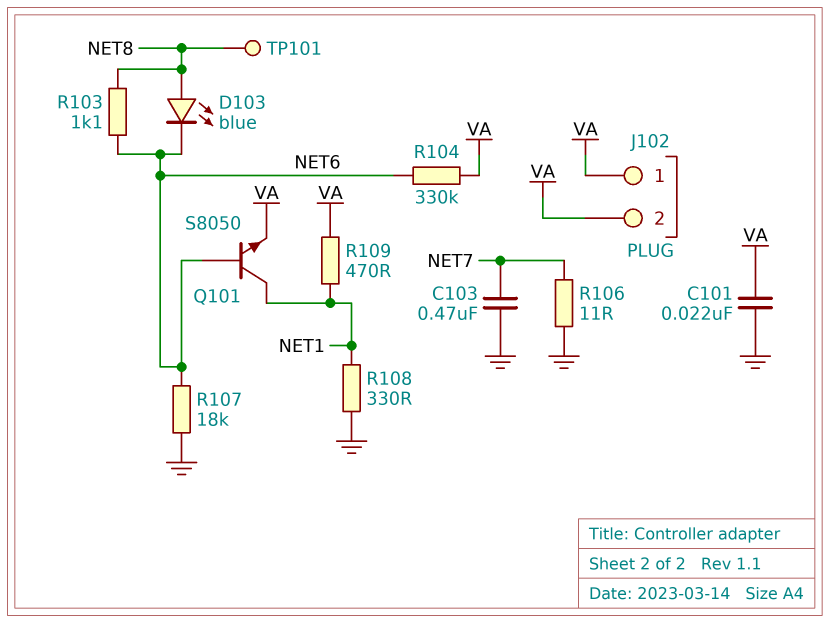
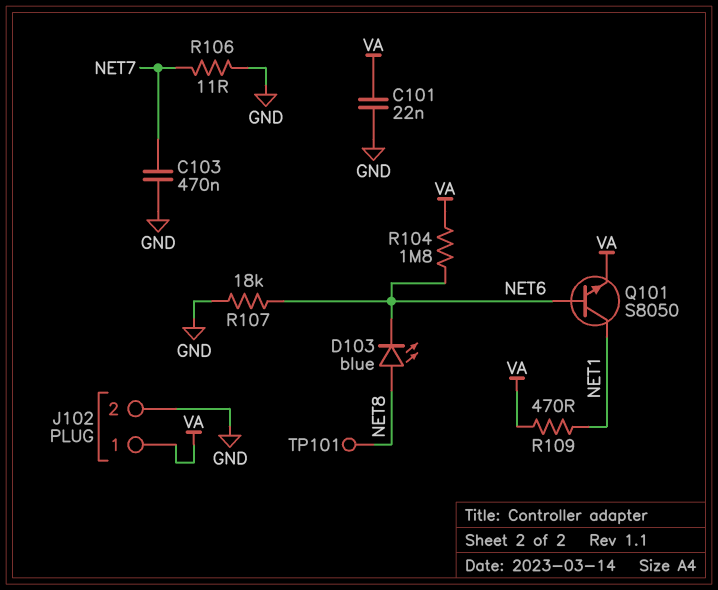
J102 pin 2: VA -> GND
R103: 1.1k (NET6, NET8) -> none
R104: 330k (NET6, VA) -> 1.8M (NET6, VA)
R108: 330 (GND, NET1) -> none

